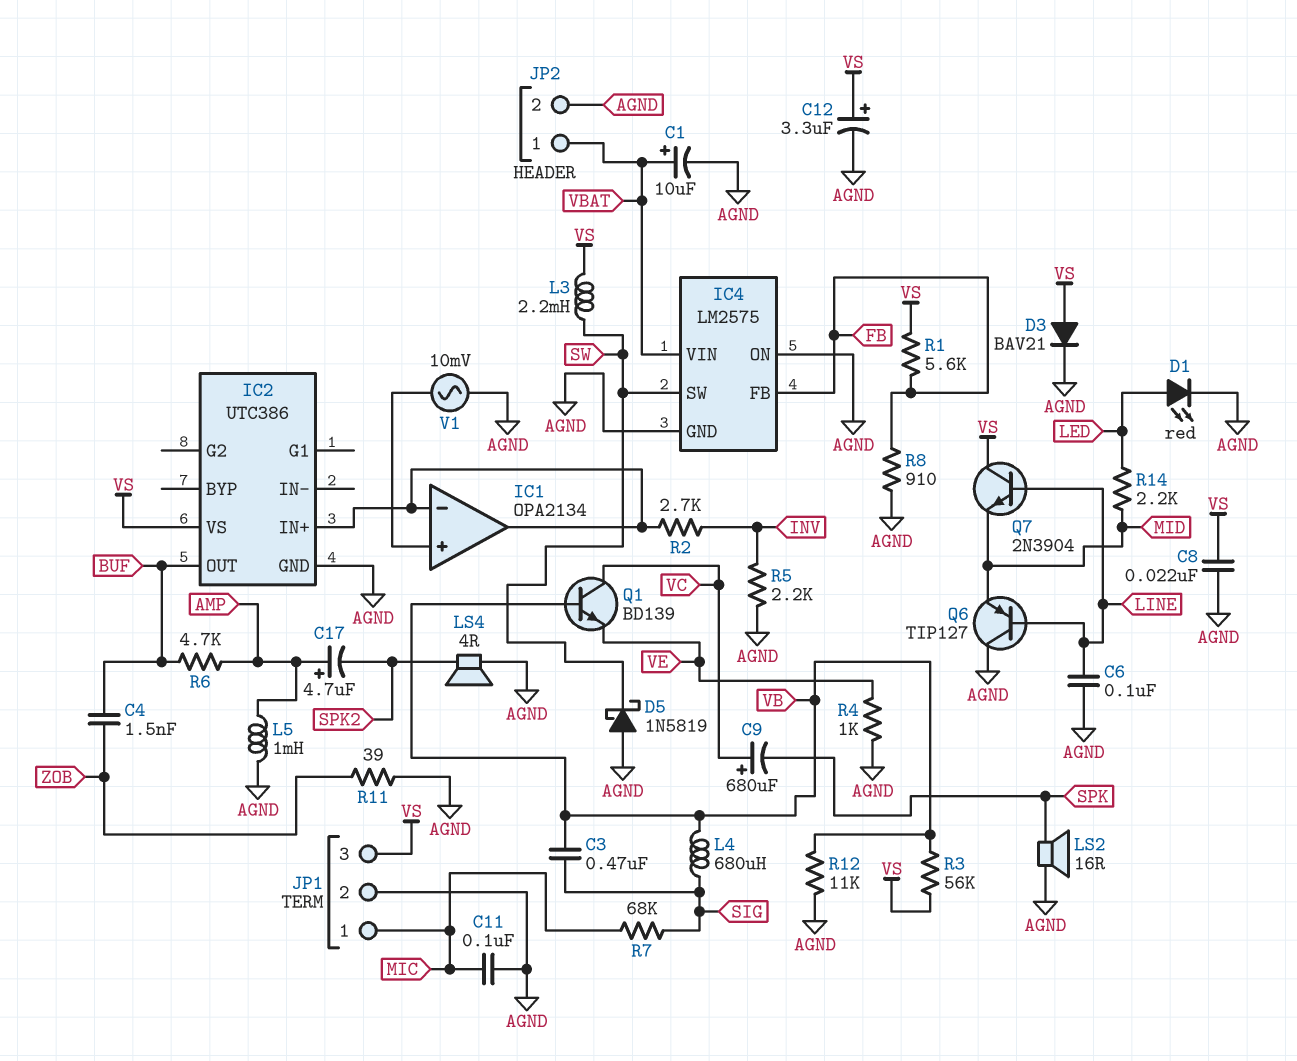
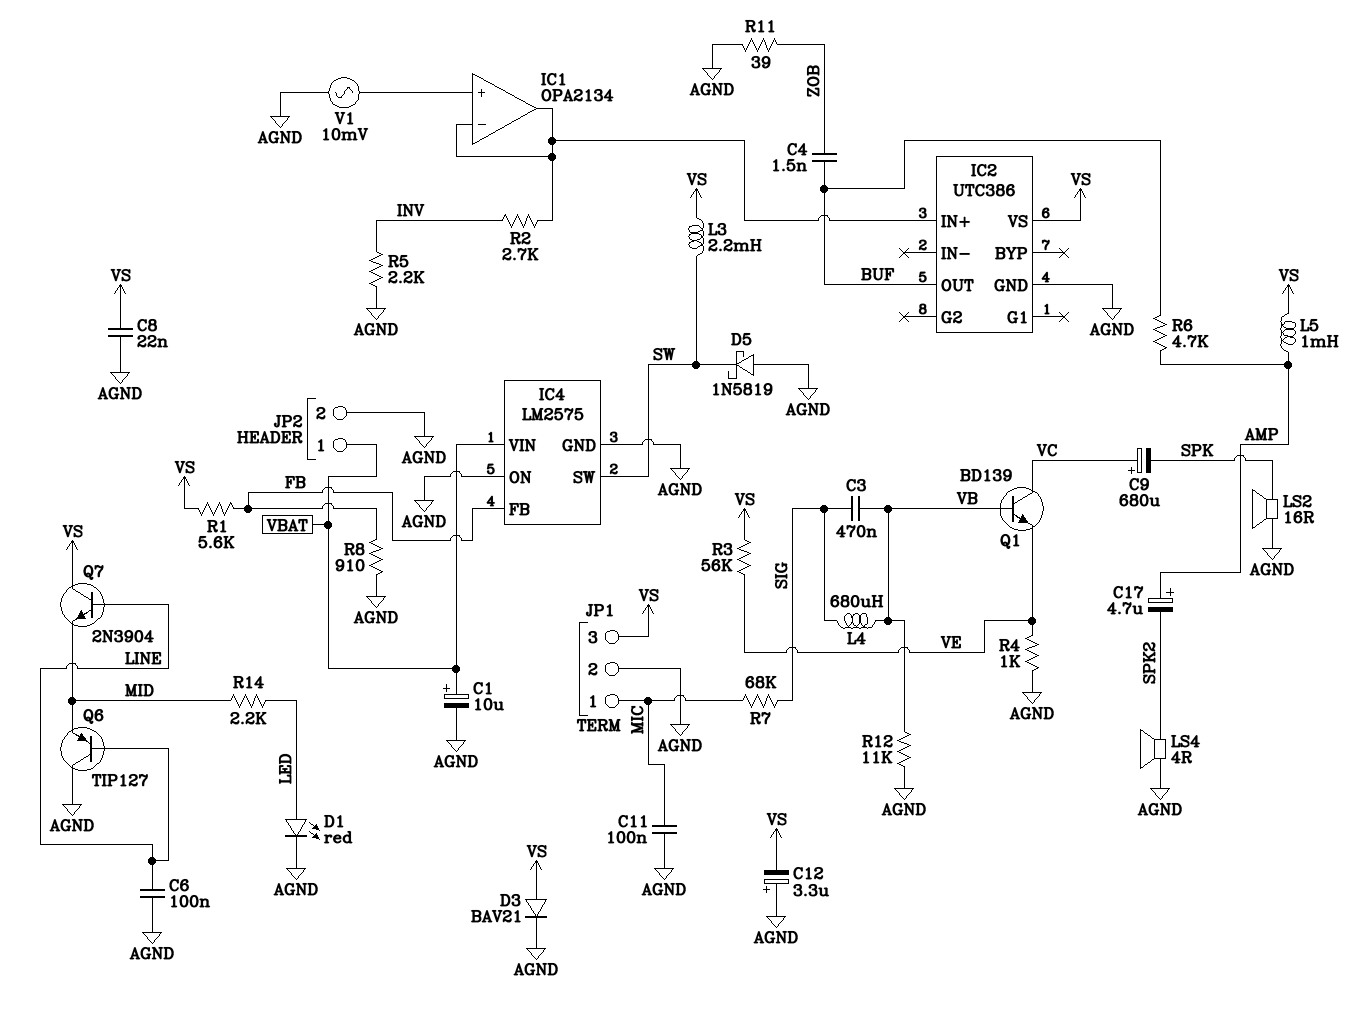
C12: 3.3uF (plus VS, minus AGND) -> 3.3uF (plus AGND, minus VS)
L5: 1mH (AGND, AMP) -> 1mH (AMP, VS)
R3: 56k (VB, VS) -> 56k (VE, VS)

